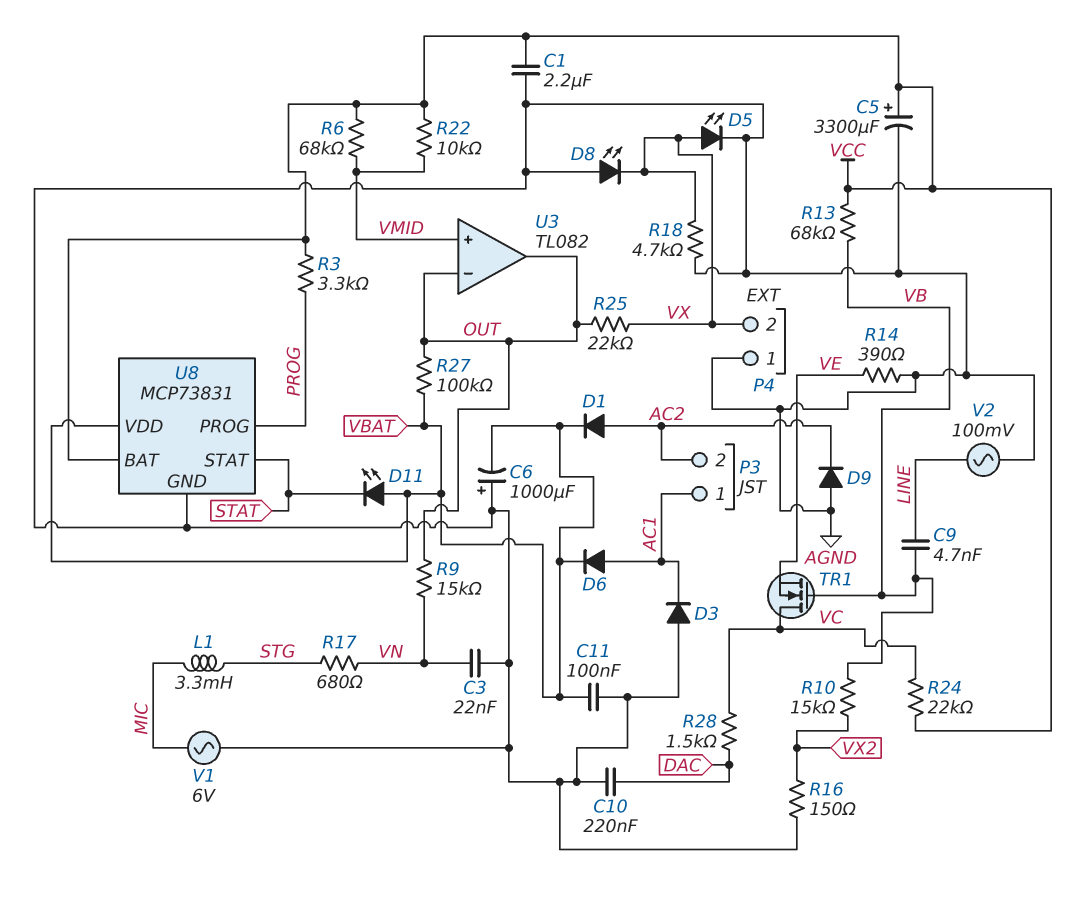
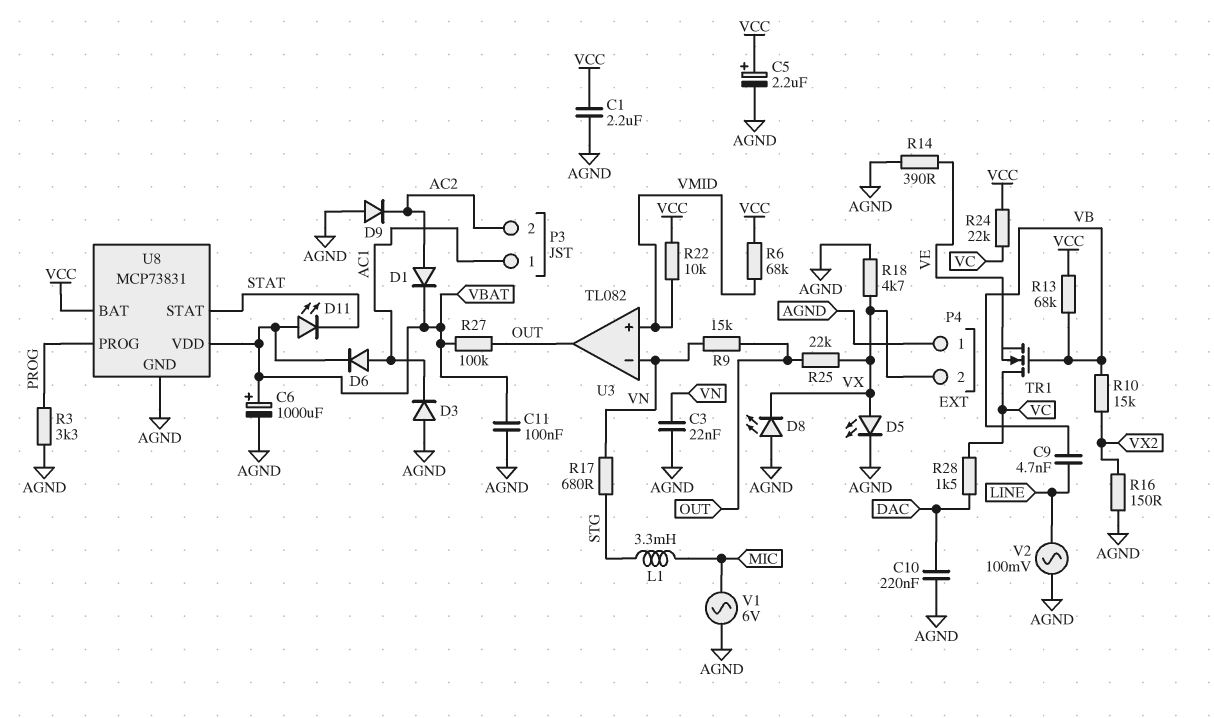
C5: 3300uF (plus VCC, minus AGND) -> 2.2uF (plus VCC, minus AGND)
C6: 1000uF (plus AGND, minus VBAT) -> 1000uF (plus VBAT, minus AGND)
R3: 3.3k (PROG, VCC) -> 3.3k (AGND, PROG)
U3 pin in-: OUT -> VN

